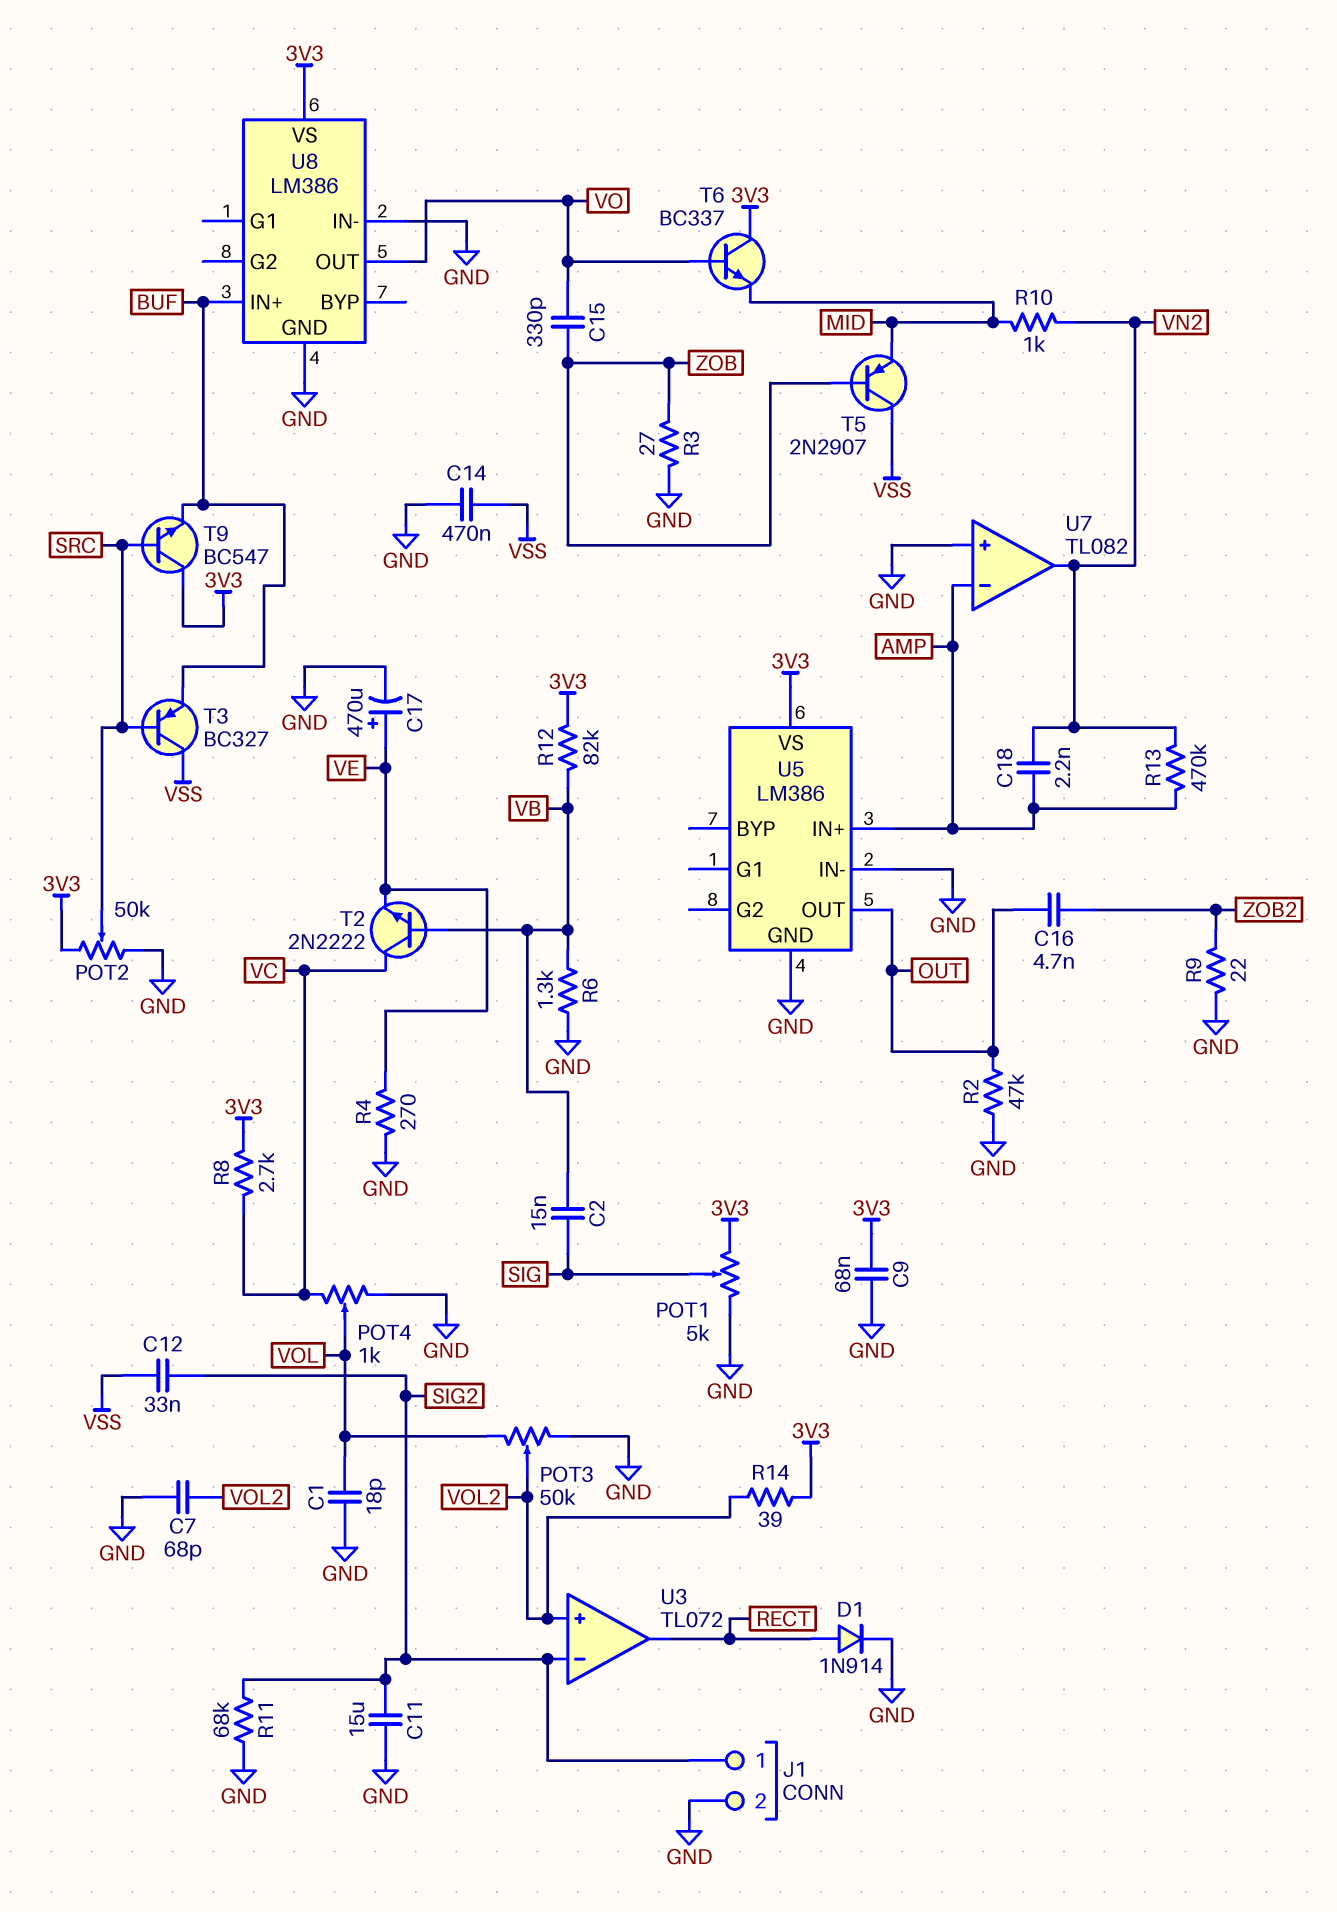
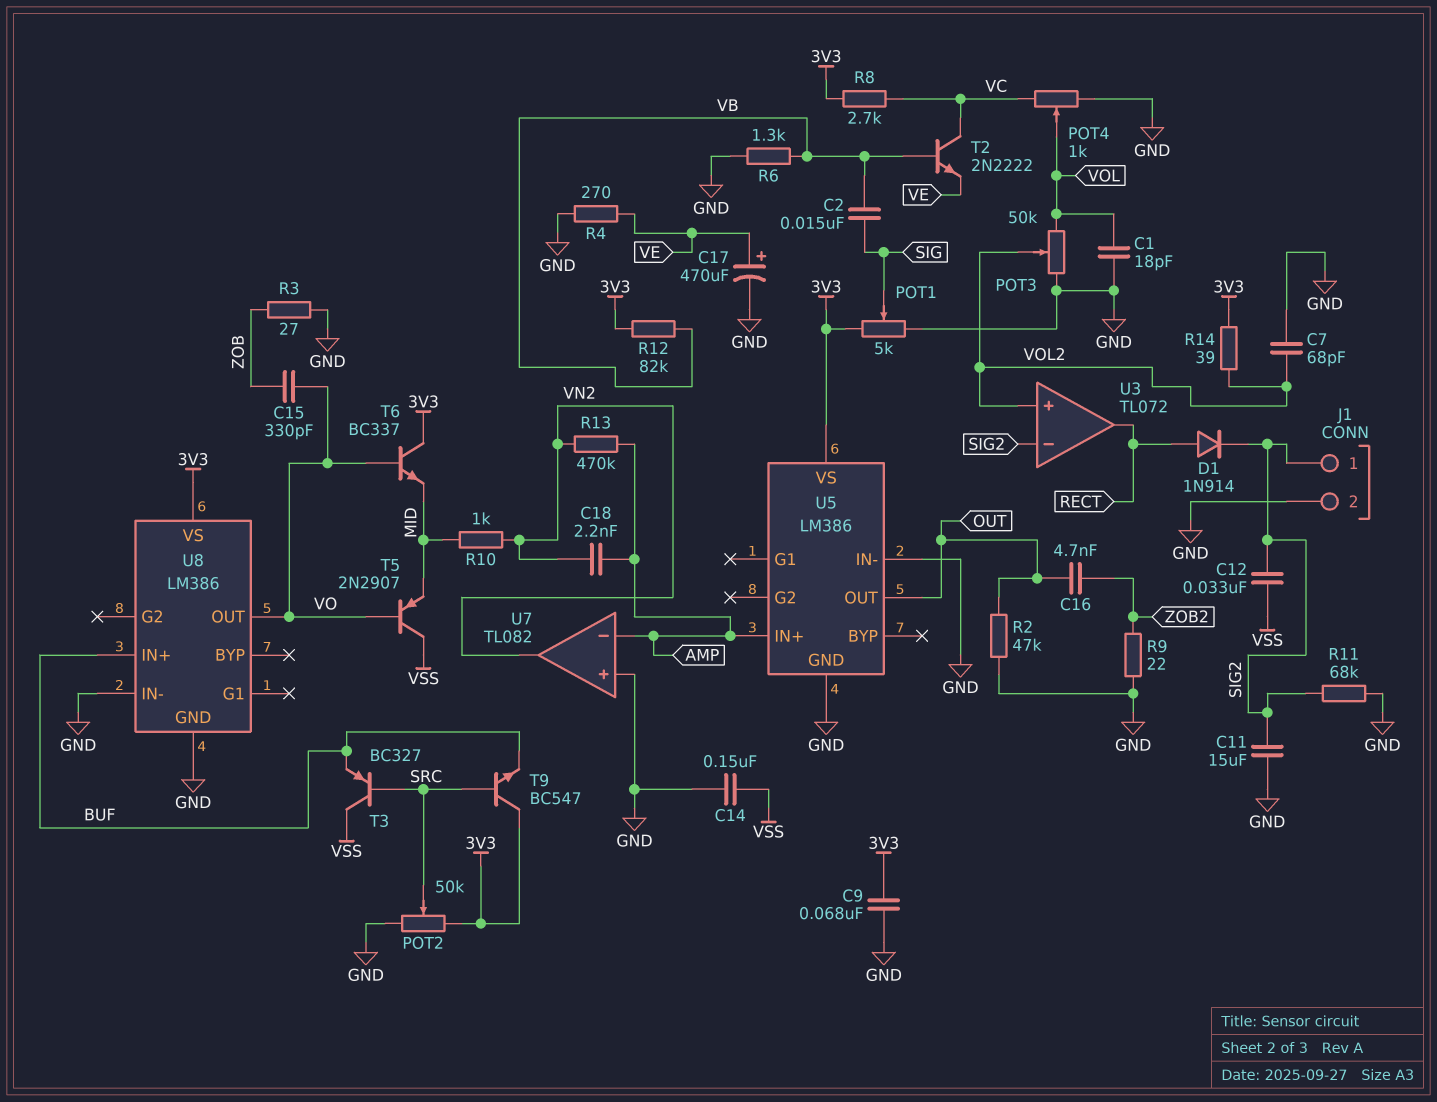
C14: 470nF (GND, VSS) -> 150nF (GND, VSS)
D1: diode 1N914 (A RECT, K GND) -> diode 1N914 (A RECT, K SIG2)
T5: PNP 2N2907 (B ZOB, C VSS, E MID) -> PNP 2N2907 (B VO, C VSS, E MID)

